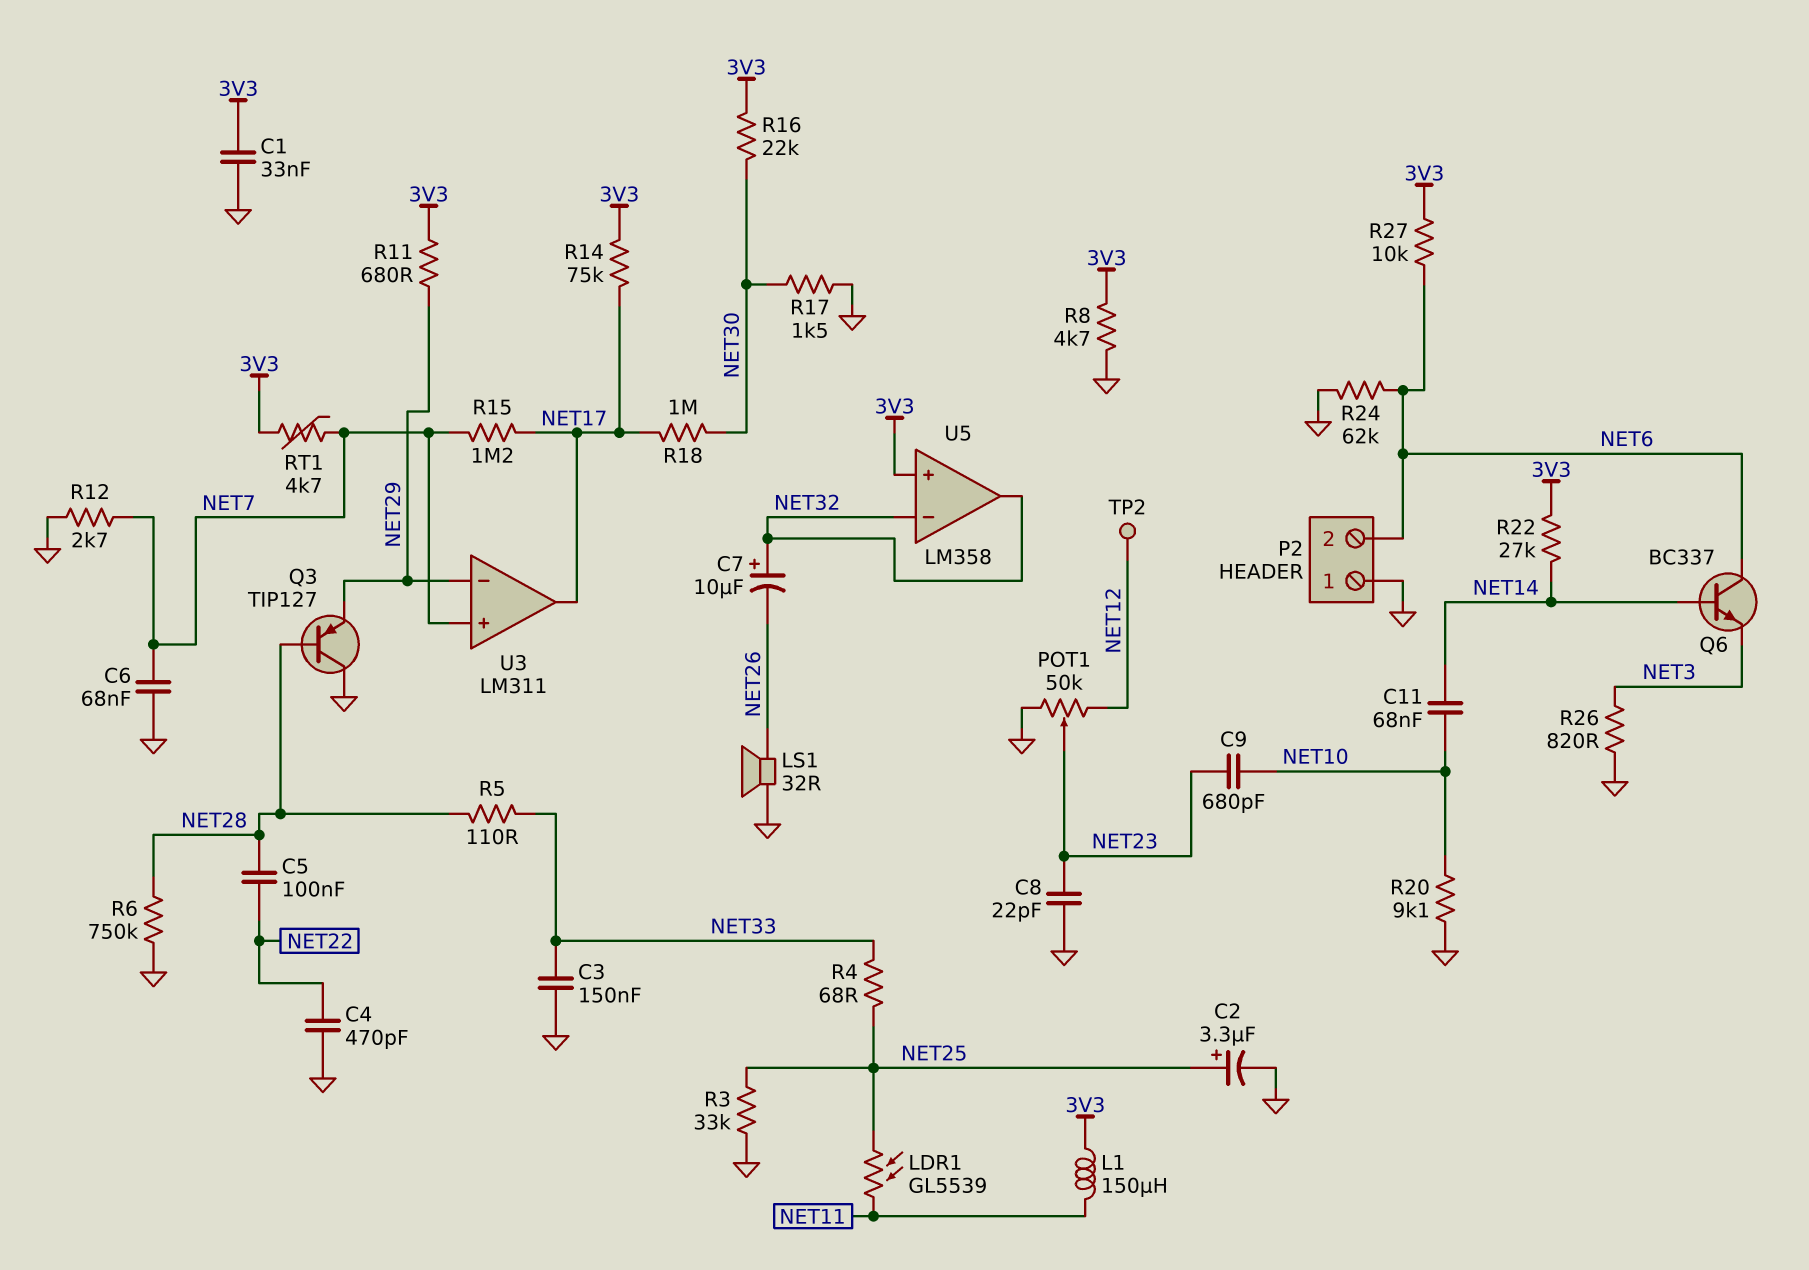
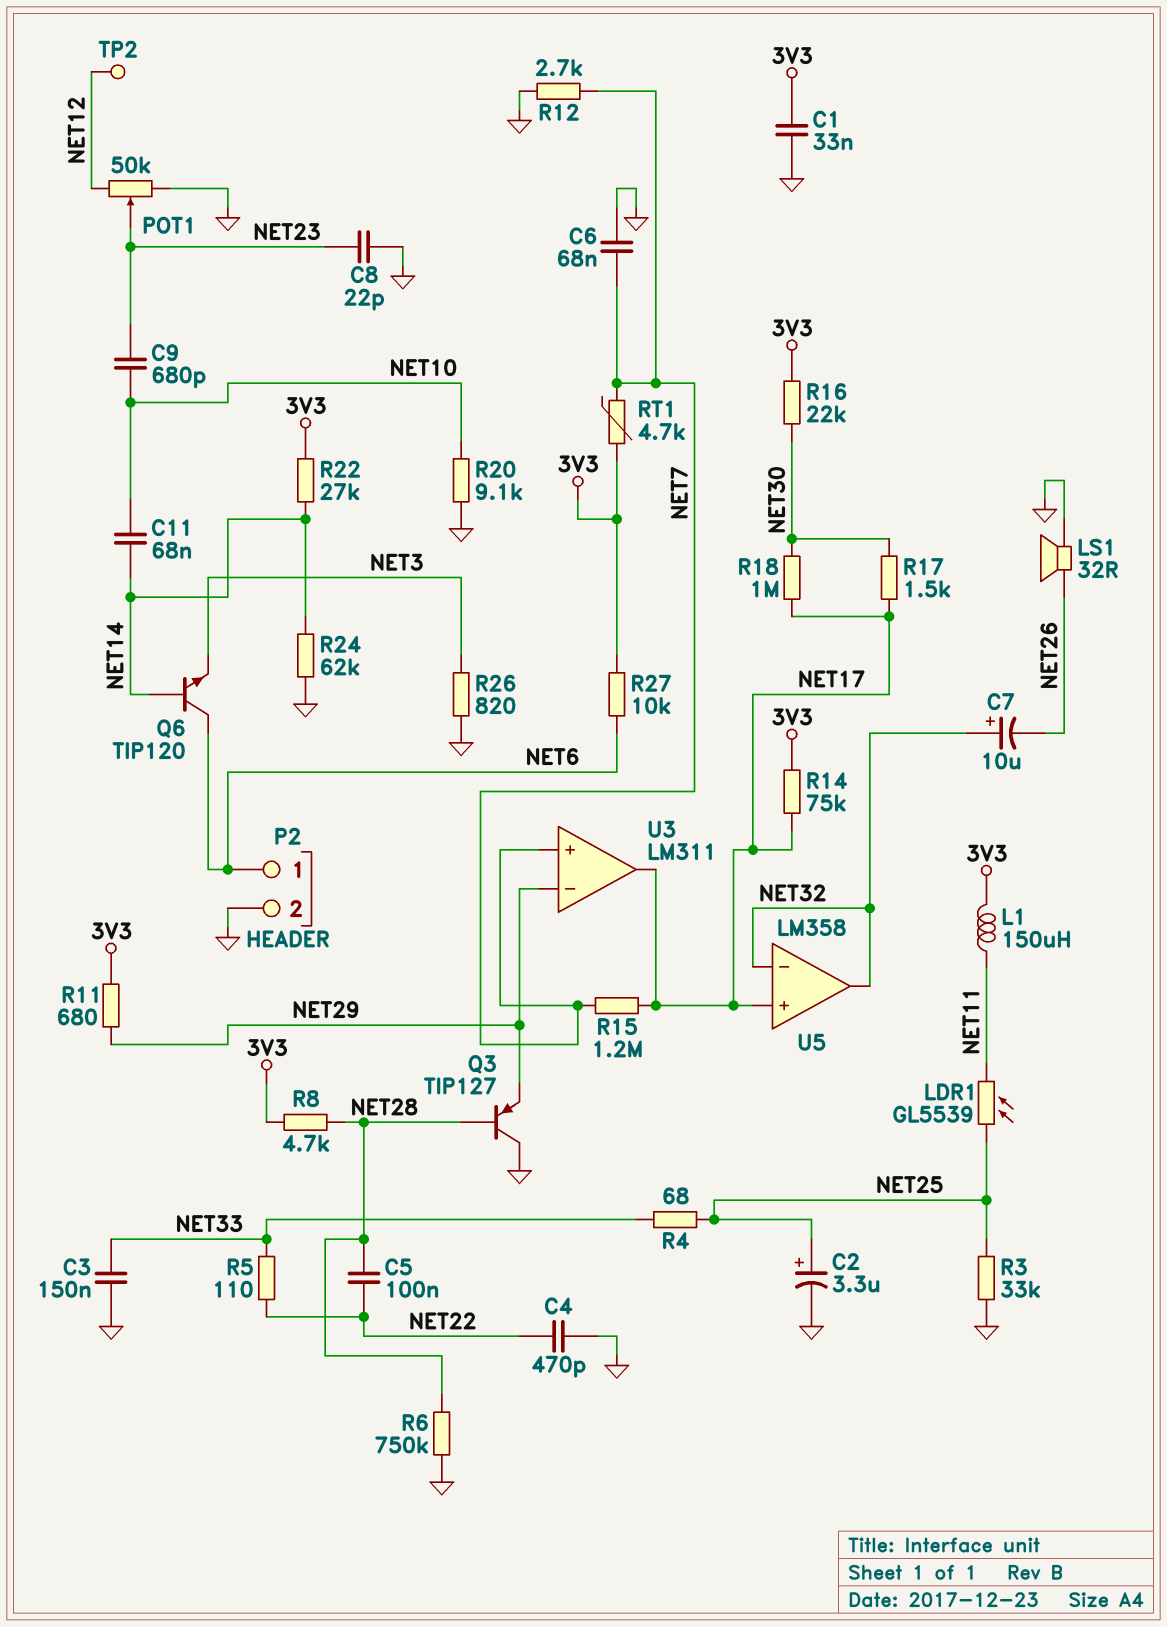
P2 pin 1: GND -> NET6
P2 pin 2: NET6 -> GND
Q6: NPN BC337 (B NET14, C NET6, E NET3) -> NPN TIP120 (B NET14, C NET6, E NET3)
R5: 110 (NET28, NET33) -> 110 (NET22, NET33)
R8: 4.7k (3V3, GND) -> 4.7k (3V3, NET28)
R17: 1.5k (GND, NET30) -> 1.5k (NET17, NET30)
R24: 62k (GND, NET6) -> 62k (GND, NET14)
U5 pin in+: 3V3 -> NET17

